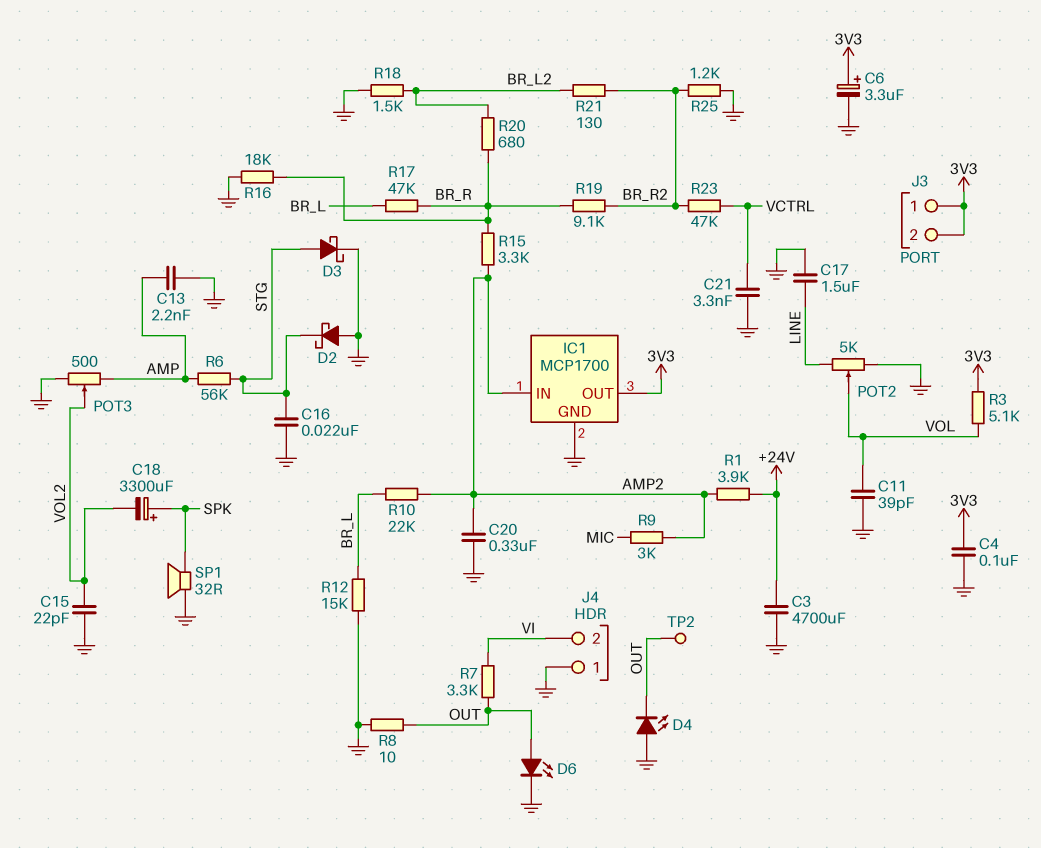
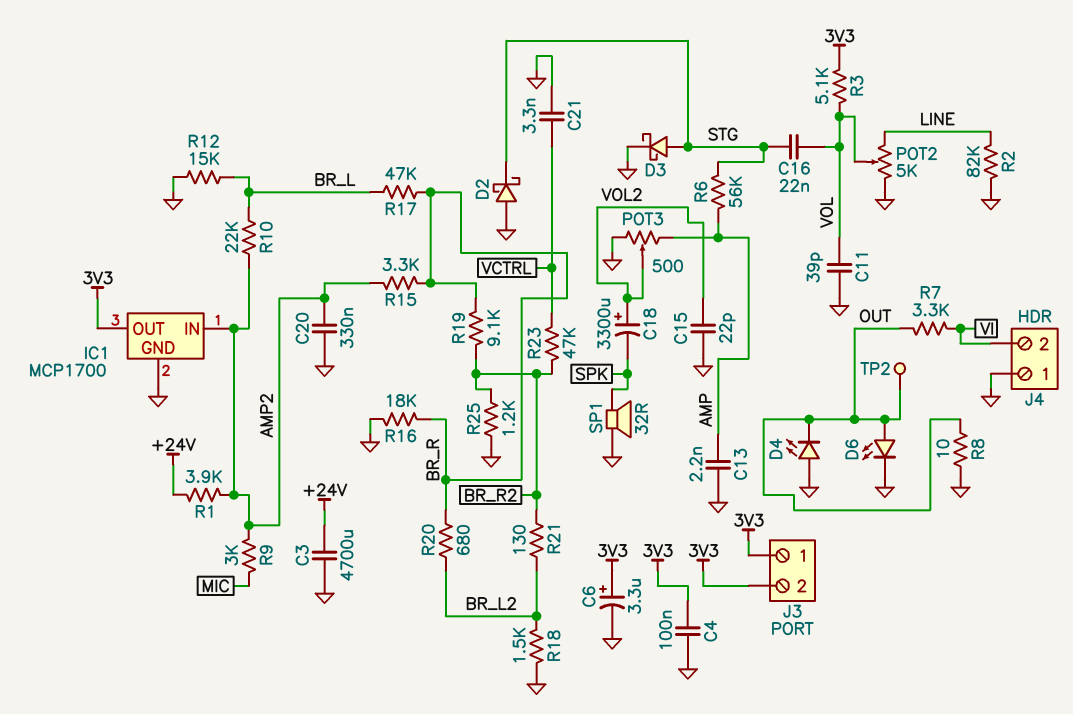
C16: 22nF (GND, STG) -> 22nF (STG, VOL)
C17: 1.5uF (GND, LINE) -> none
C18: 3300uF (plus SPK, minus VOL2) -> 3300uF (plus VOL2, minus SPK)
R2: none -> 82k (GND, LINE)

